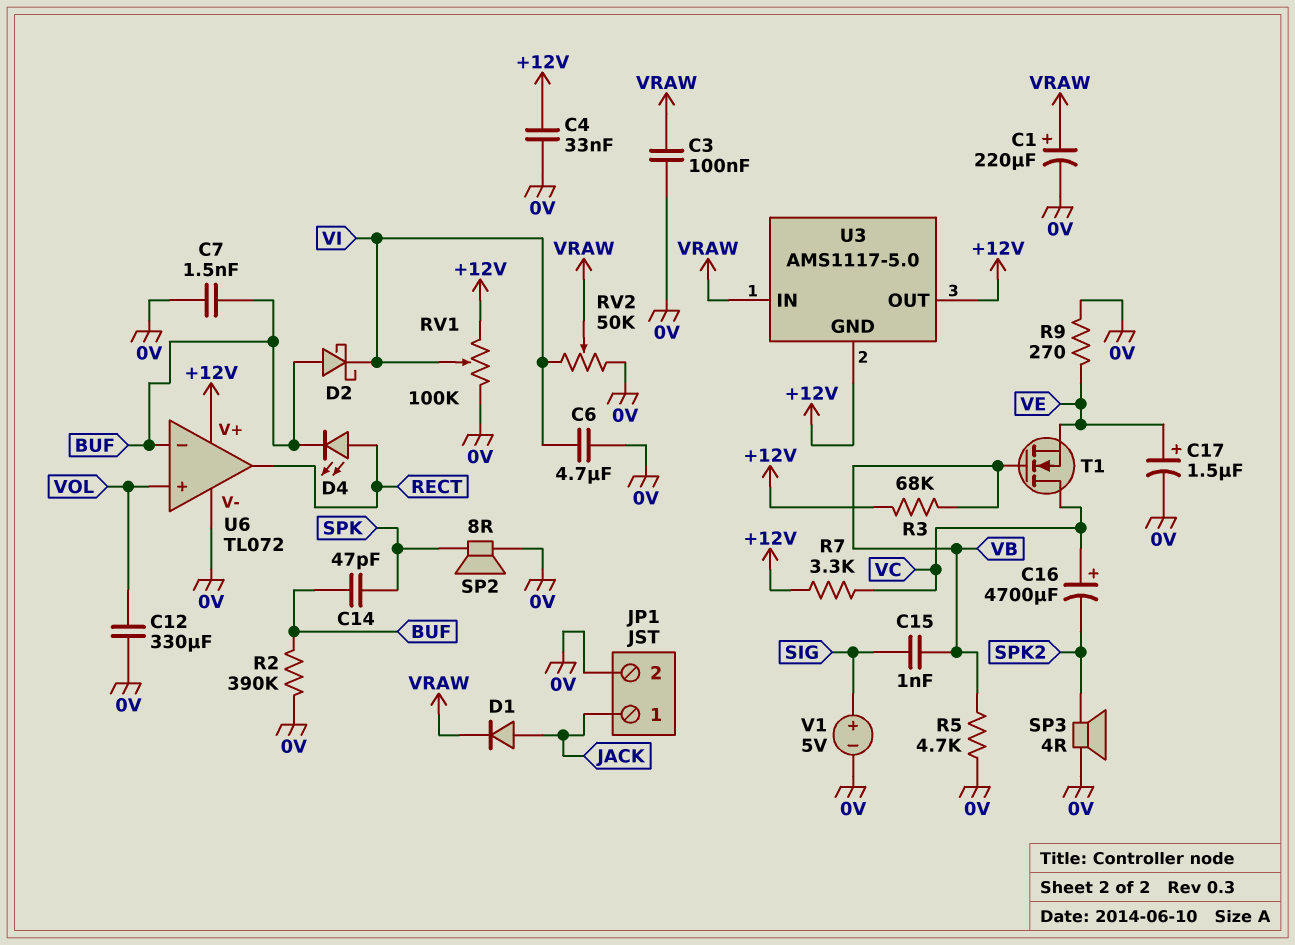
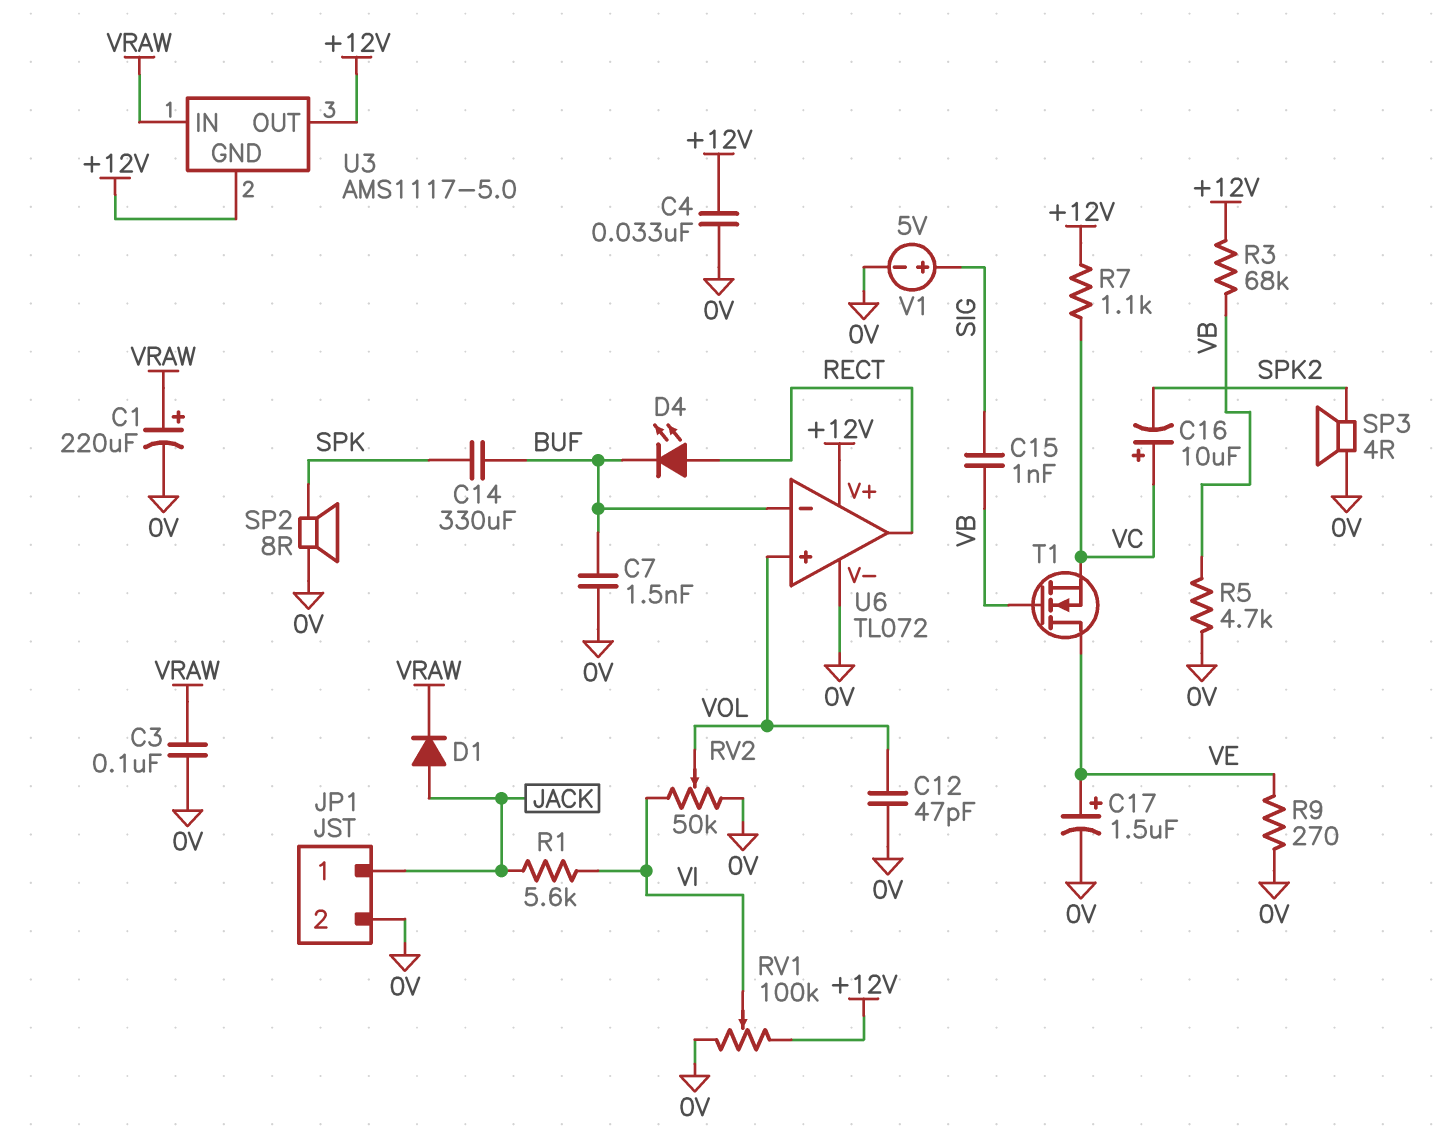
C6: 4.7uF (0V, VI) -> none
C12: 330uF (0V, VOL) -> 47pF (0V, VOL)
C14: 47pF (BUF, SPK) -> 330uF (BUF, SPK)
C16: 4700uF (plus VC, minus SPK2) -> 10uF (plus VC, minus SPK2)
D2: schottky (A BUF, K VI) -> none
R1: none -> 5.6k (JACK, VI)
R2: 390k (0V, BUF) -> none
R7: 3.3k (+12V, VC) -> 1.1k (+12V, VC)
RV2: 50k (0V, VI, wiper VRAW) -> 50k (0V, VI, wiper VOL)
T1: NMOS (G VB, D VC, S VE) -> NMOS (G VB, D VE, S VC)

